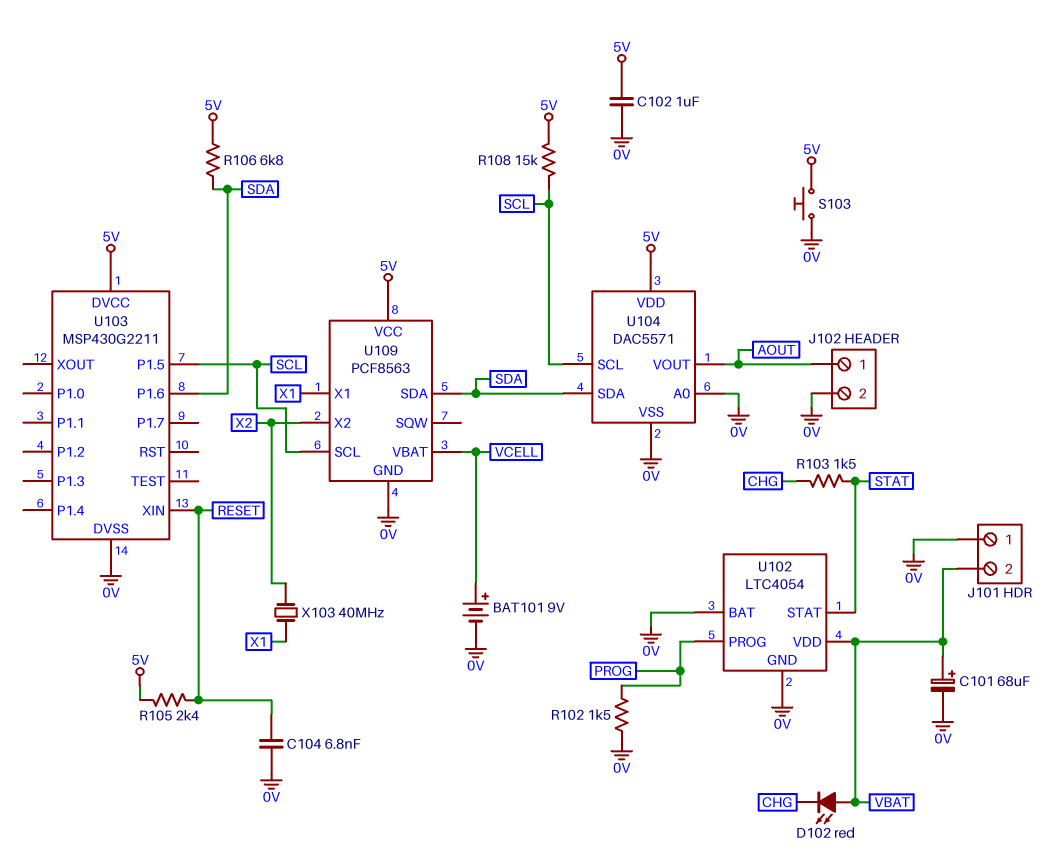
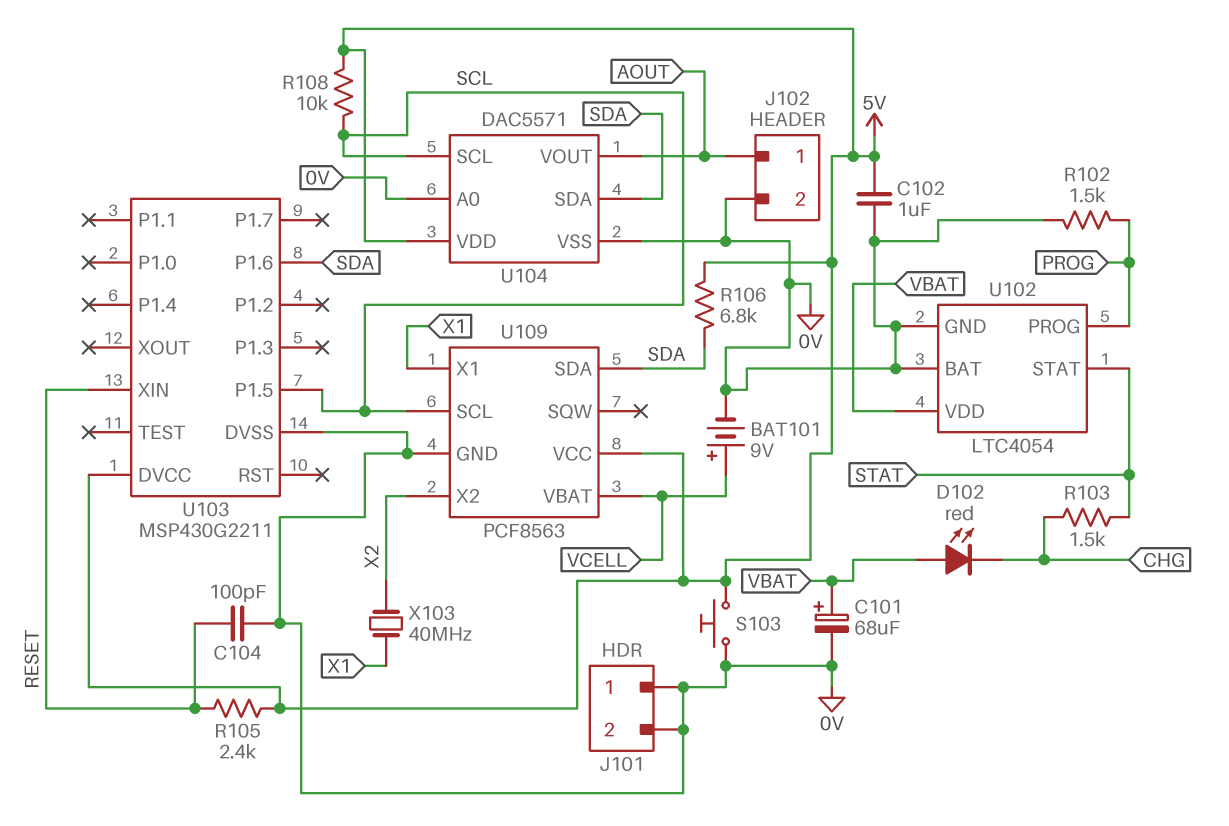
C104: 6.8nF (0V, RESET) -> 100pF (0V, RESET)
J101 pin 2: VBAT -> 0V
R108: 15k (5V, SCL) -> 10k (5V, SCL)

